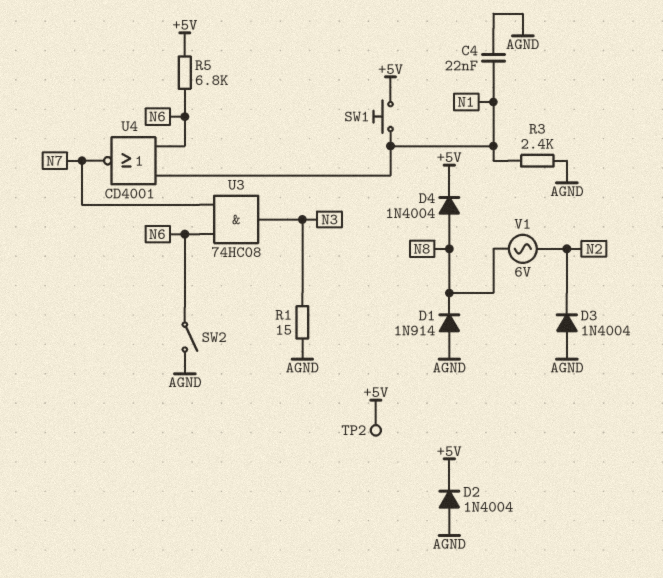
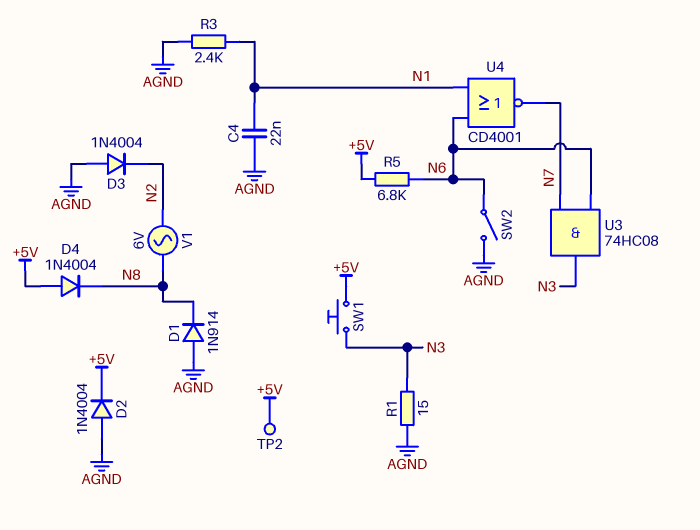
D4: diode 1N4004 (A N8, K +5V) -> diode 1N4004 (A +5V, K N8)
SW1: button (+5V, N1) -> button (+5V, N3)

